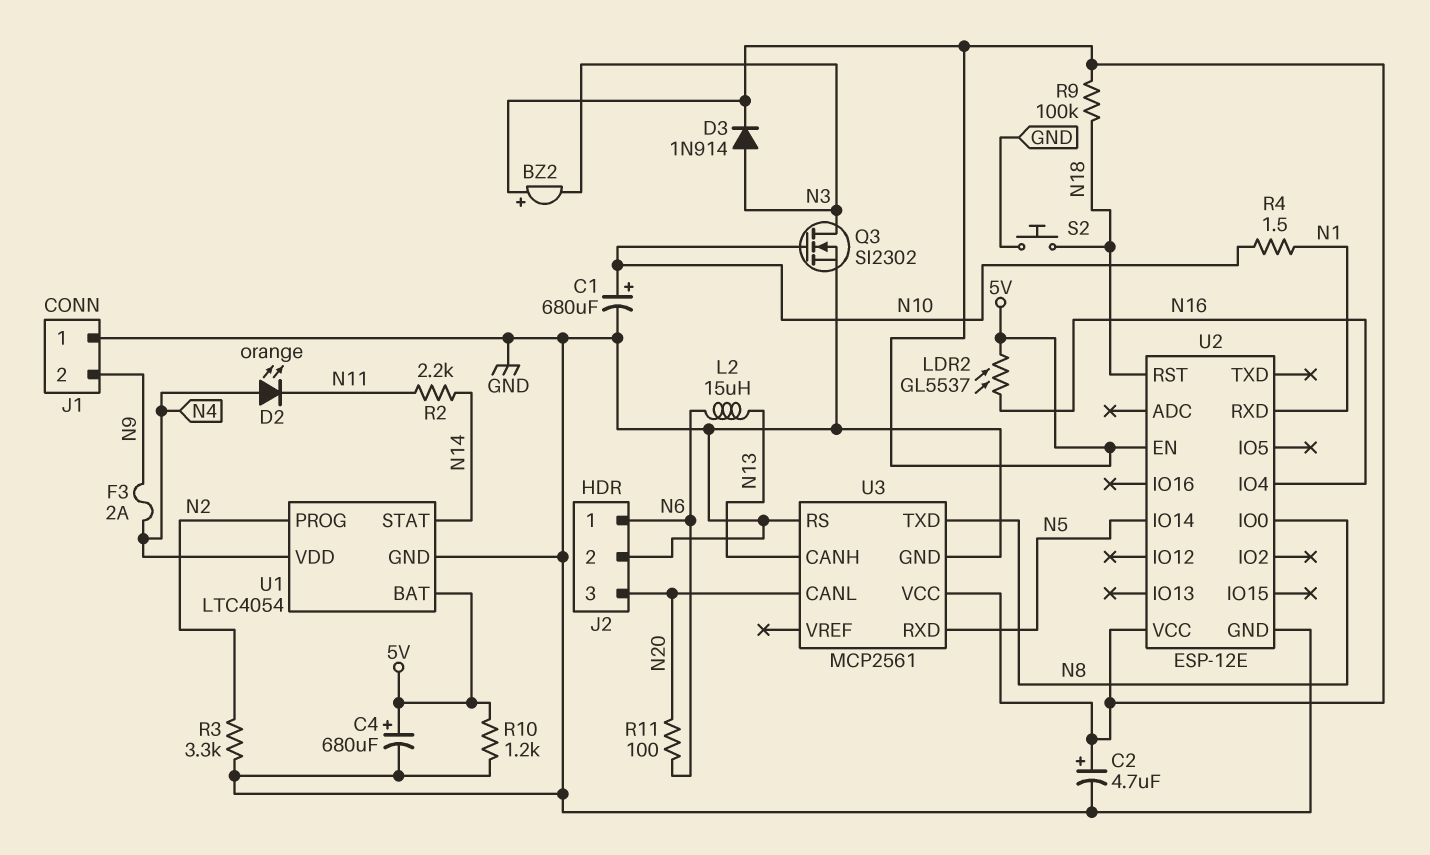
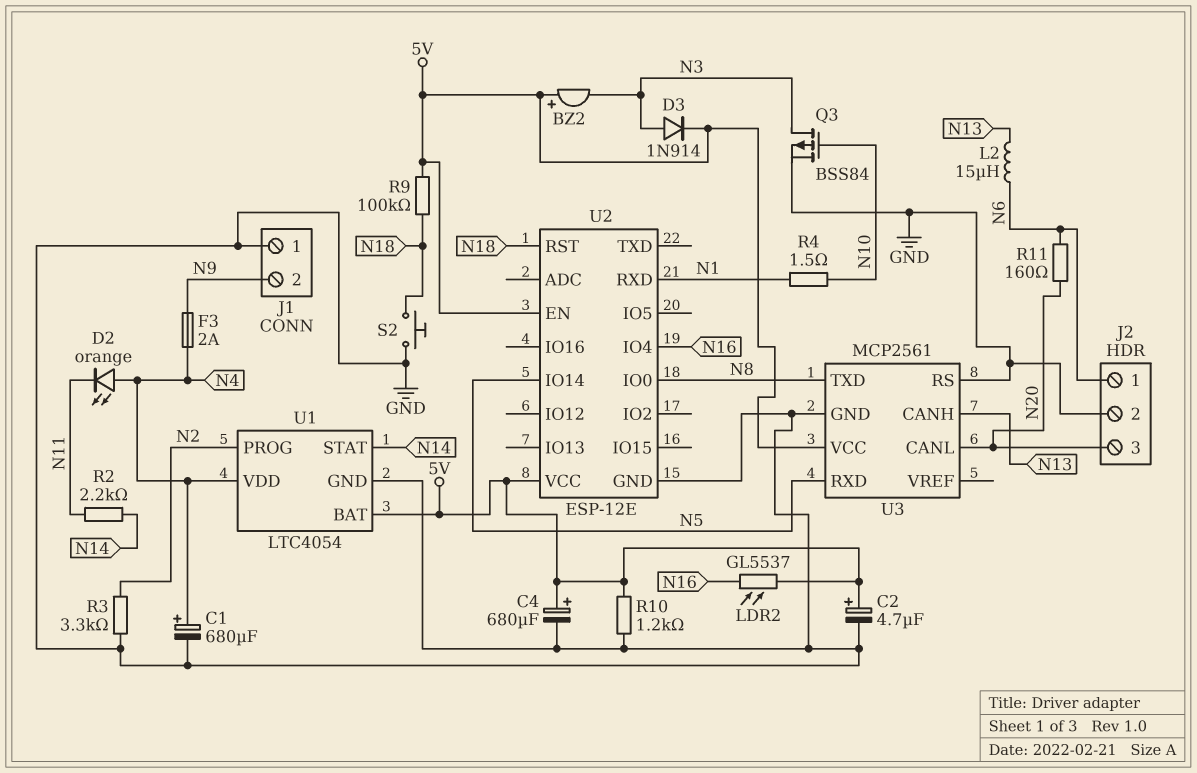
C1: 680uF (plus N10, minus GND) -> 680uF (plus N4, minus GND)
Q3: NMOS SI2302 (G N10, D N3, S GND) -> PMOS BSS84 (G N10, D N3, S GND)
R11: 100 (N6, N20) -> 160 (N6, N20)

